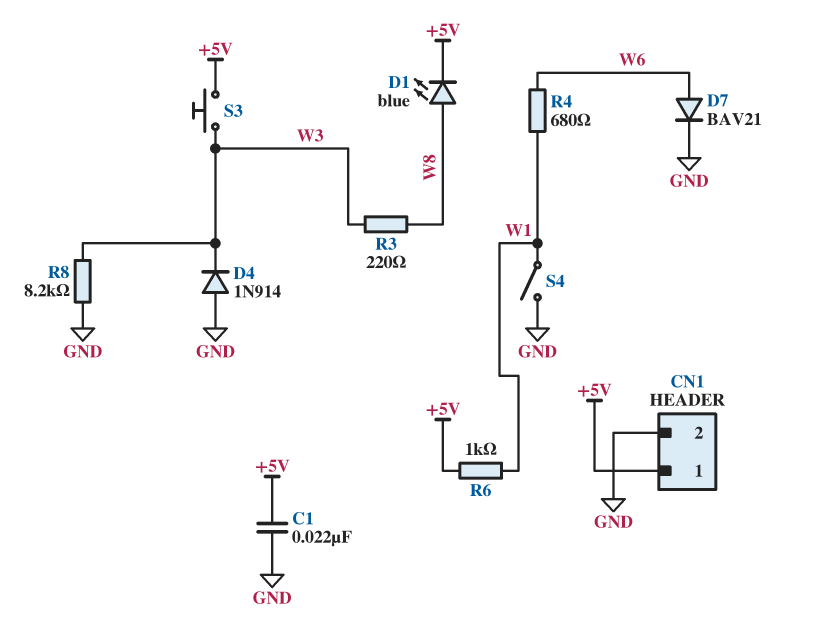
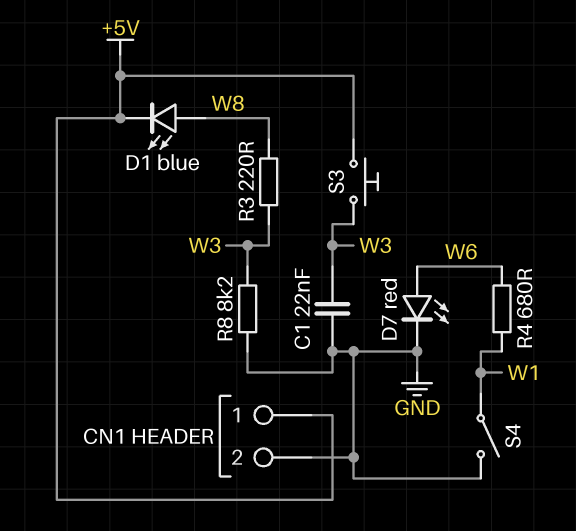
C1: 22nF (+5V, GND) -> 22nF (GND, W3)
D4: diode 1N914 (A GND, K W3) -> none
D7: diode BAV21 (A W6, K GND) -> LED red (A W6, K GND)
R6: 1k (+5V, W1) -> none

